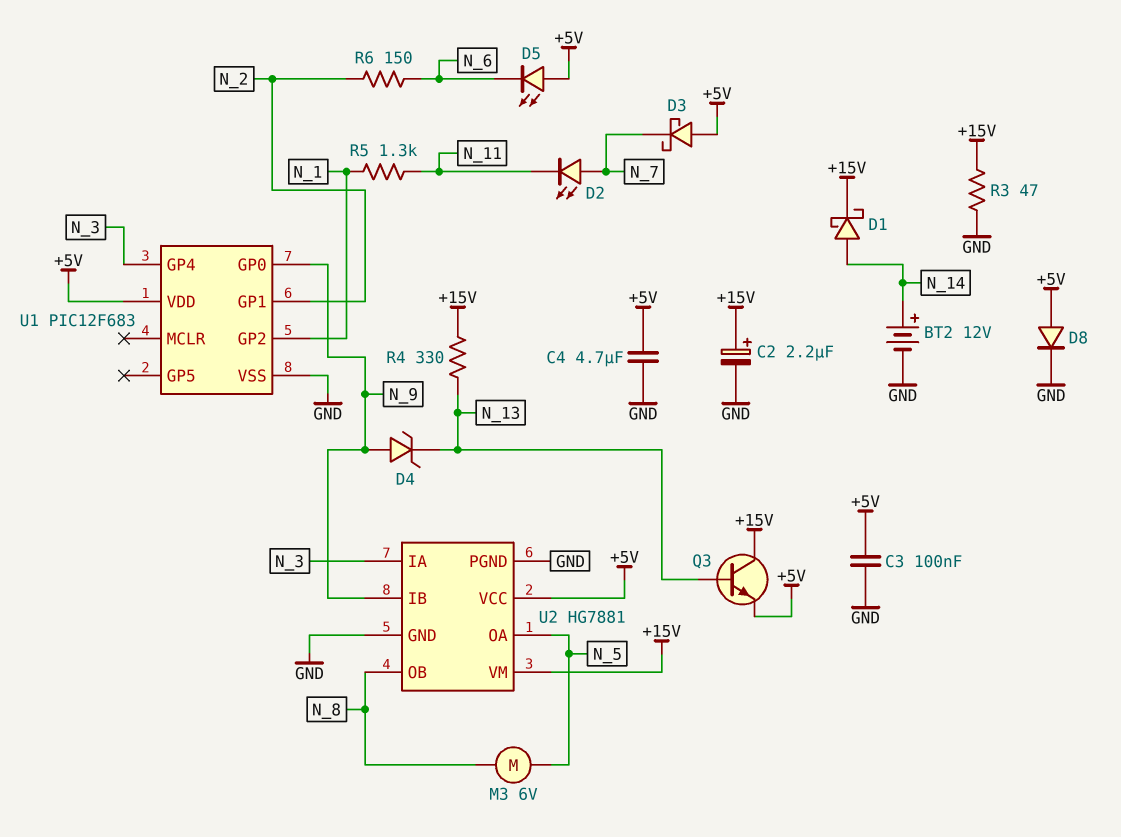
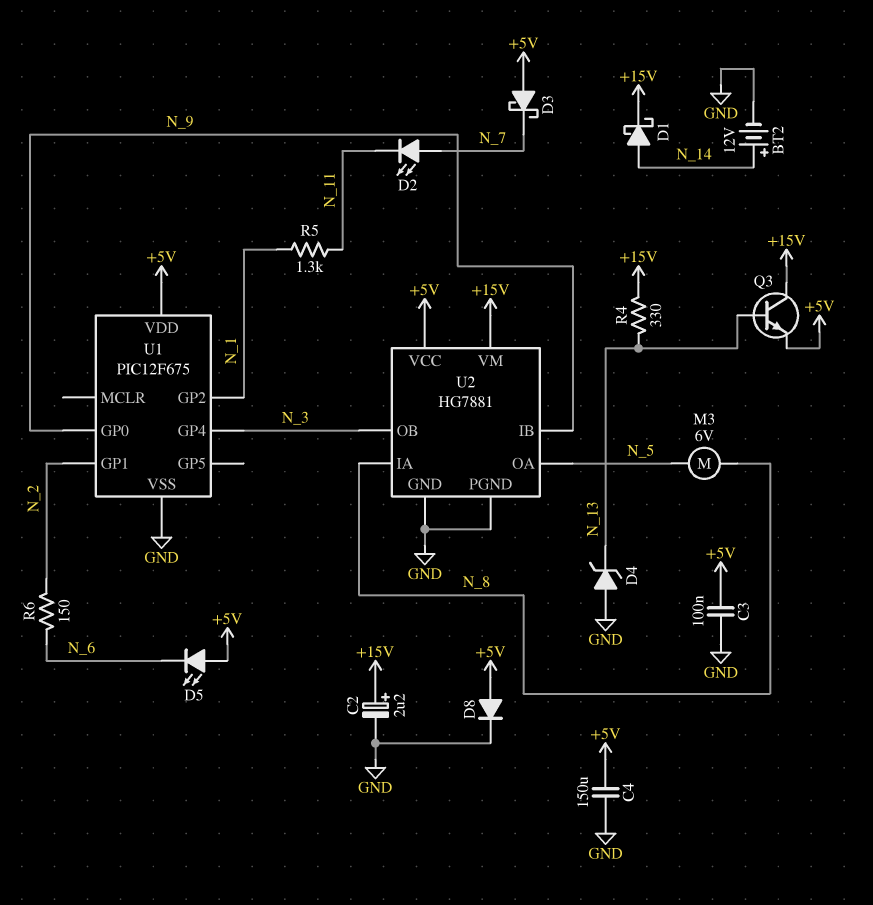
C4: 4.7uF (+5V, GND) -> 150uF (+5V, GND)
D4: zener (A N_9, K N_13) -> zener (A GND, K N_13)
R3: 47 (+15V, GND) -> none
U1: PIC12F683 -> PIC12F675
U2 pin IA: N_3 -> N_8
U2 pin OB: N_8 -> N_3

